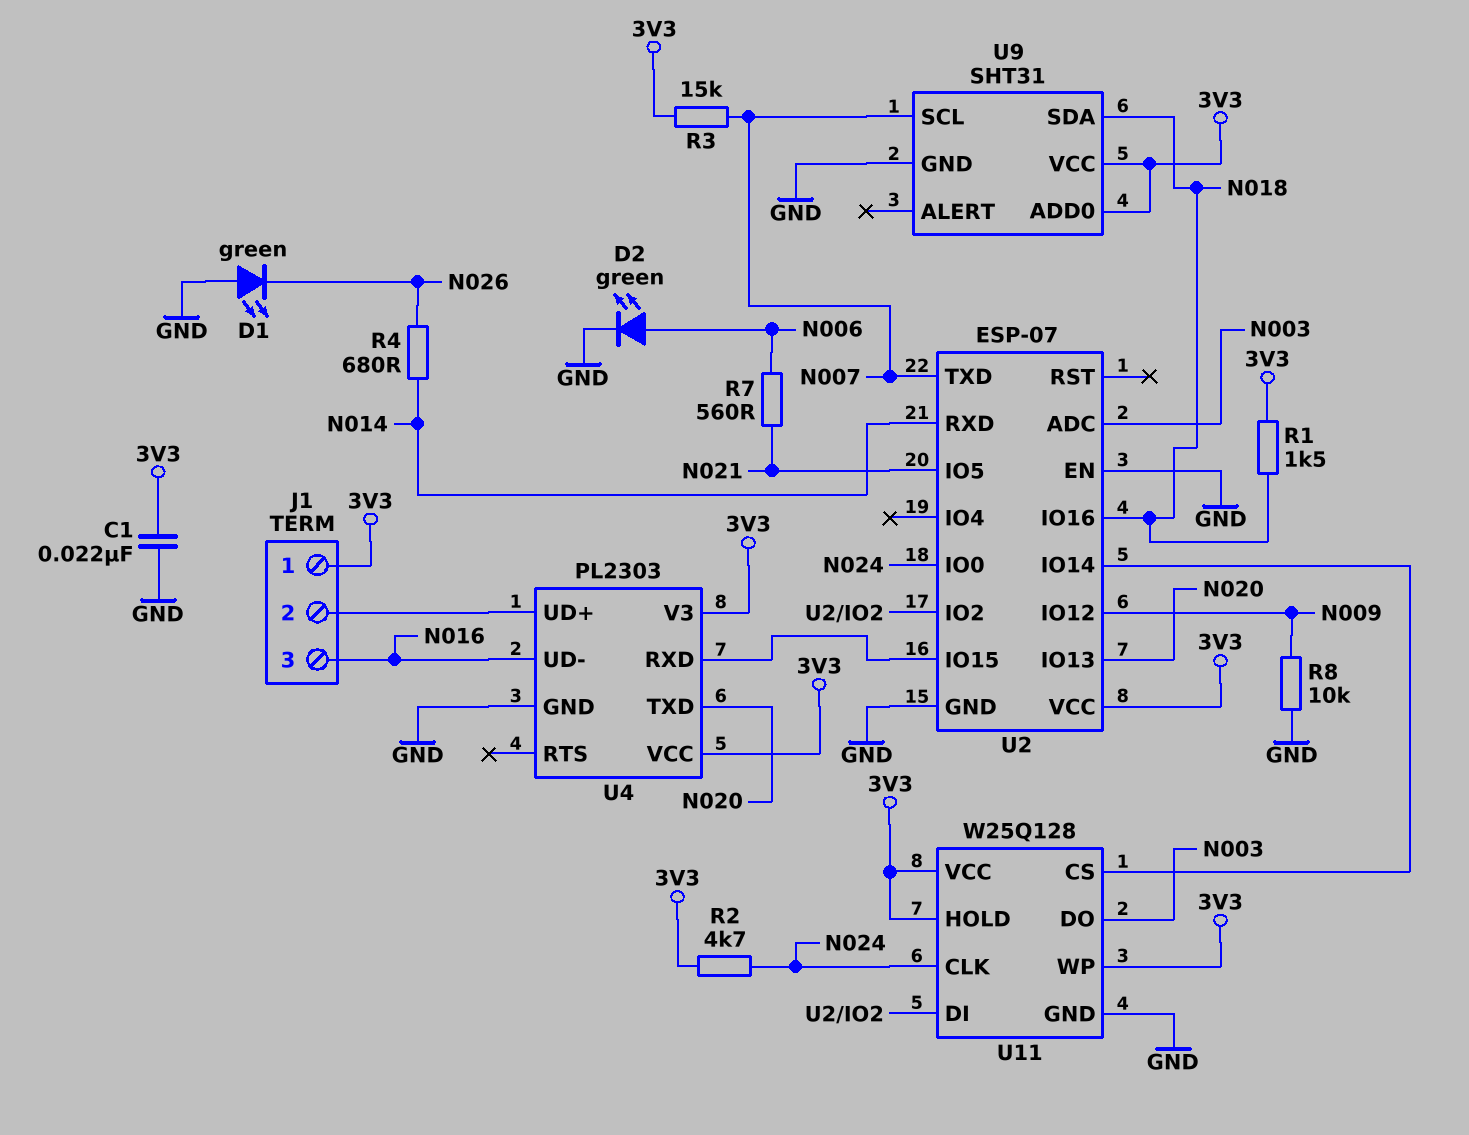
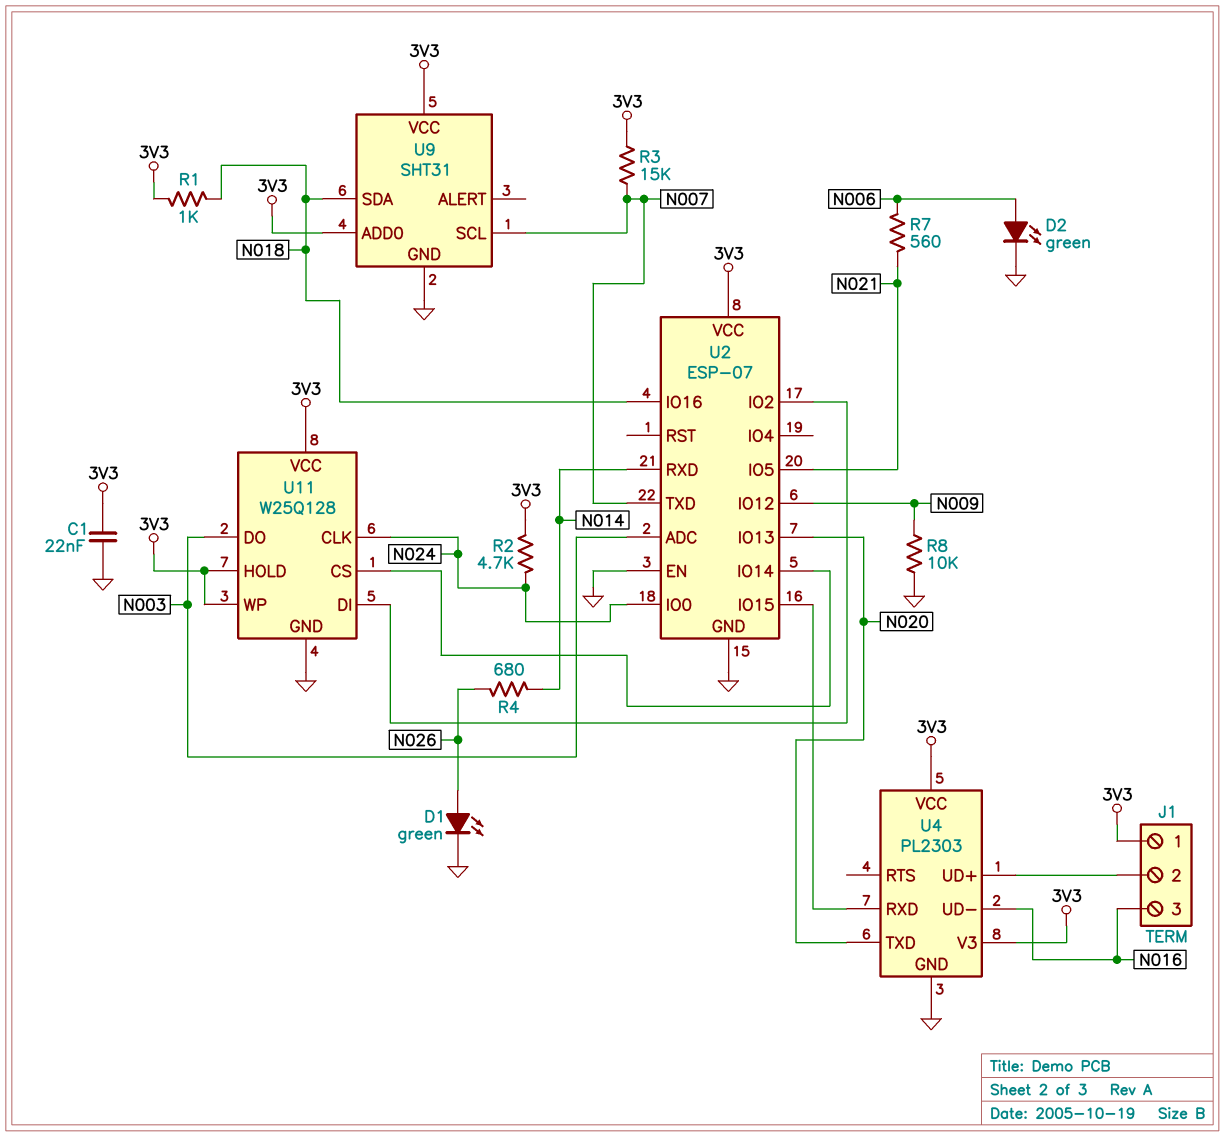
D1: LED green (A GND, K N026) -> LED green (A N026, K GND)
R1: 1.5k (3V3, N018) -> 1k (3V3, N018)

